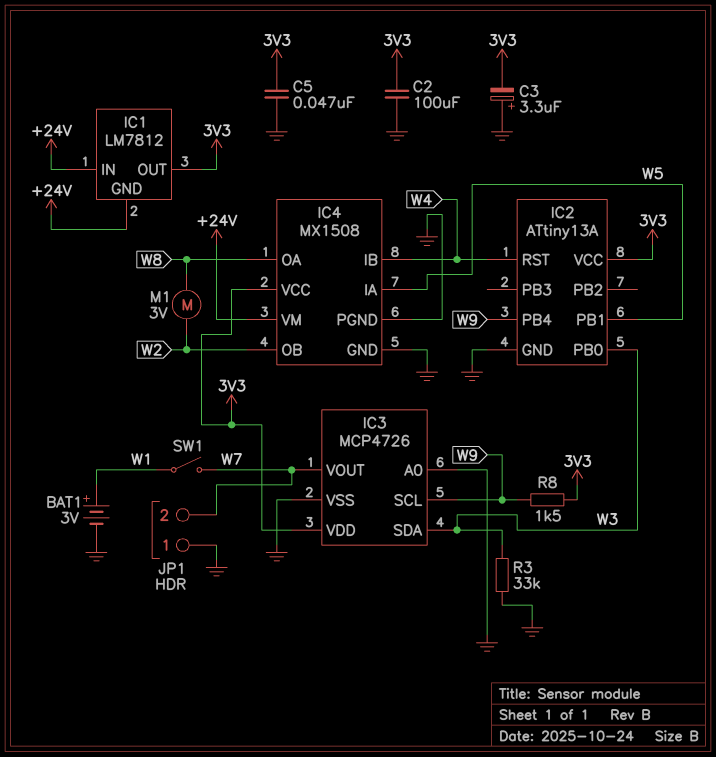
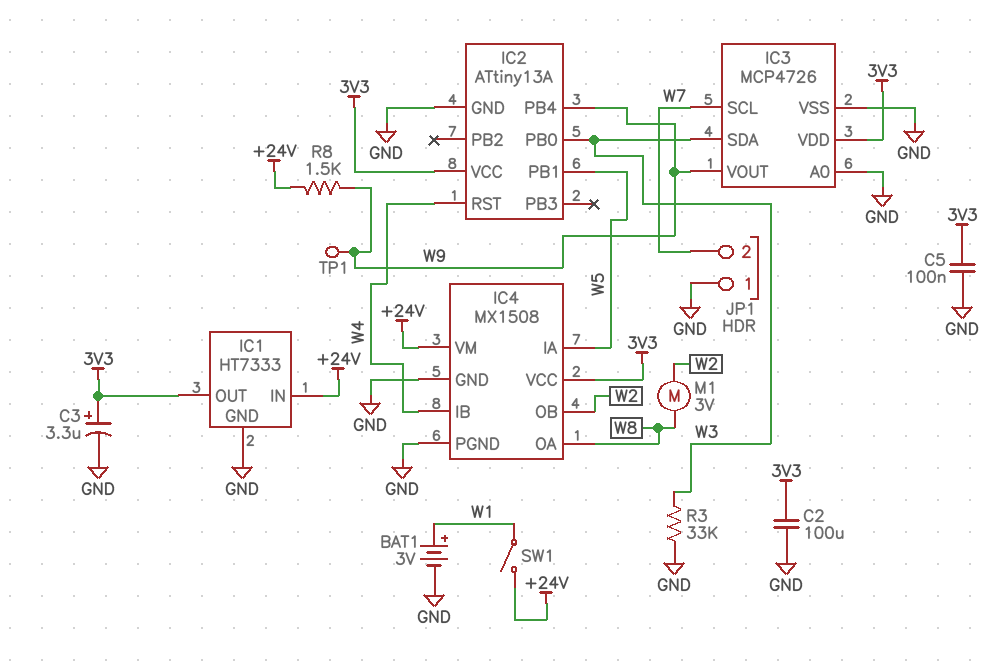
C3: 3.3uF (plus GND, minus 3V3) -> 3.3uF (plus 3V3, minus GND)
C5: 47nF (3V3, GND) -> 100nF (3V3, GND)
IC1: LM7812 -> HT7333
IC1 pin GND: +24V -> GND
IC3 pin SCL: W9 -> W7
IC3 pin VOUT: W7 -> W9
R8: 1.5k (3V3, W9) -> 1.5k (+24V, W9)
SW1: switch (W1, W7) -> switch (+24V, W1)
TP1: none -> test point (W9)

